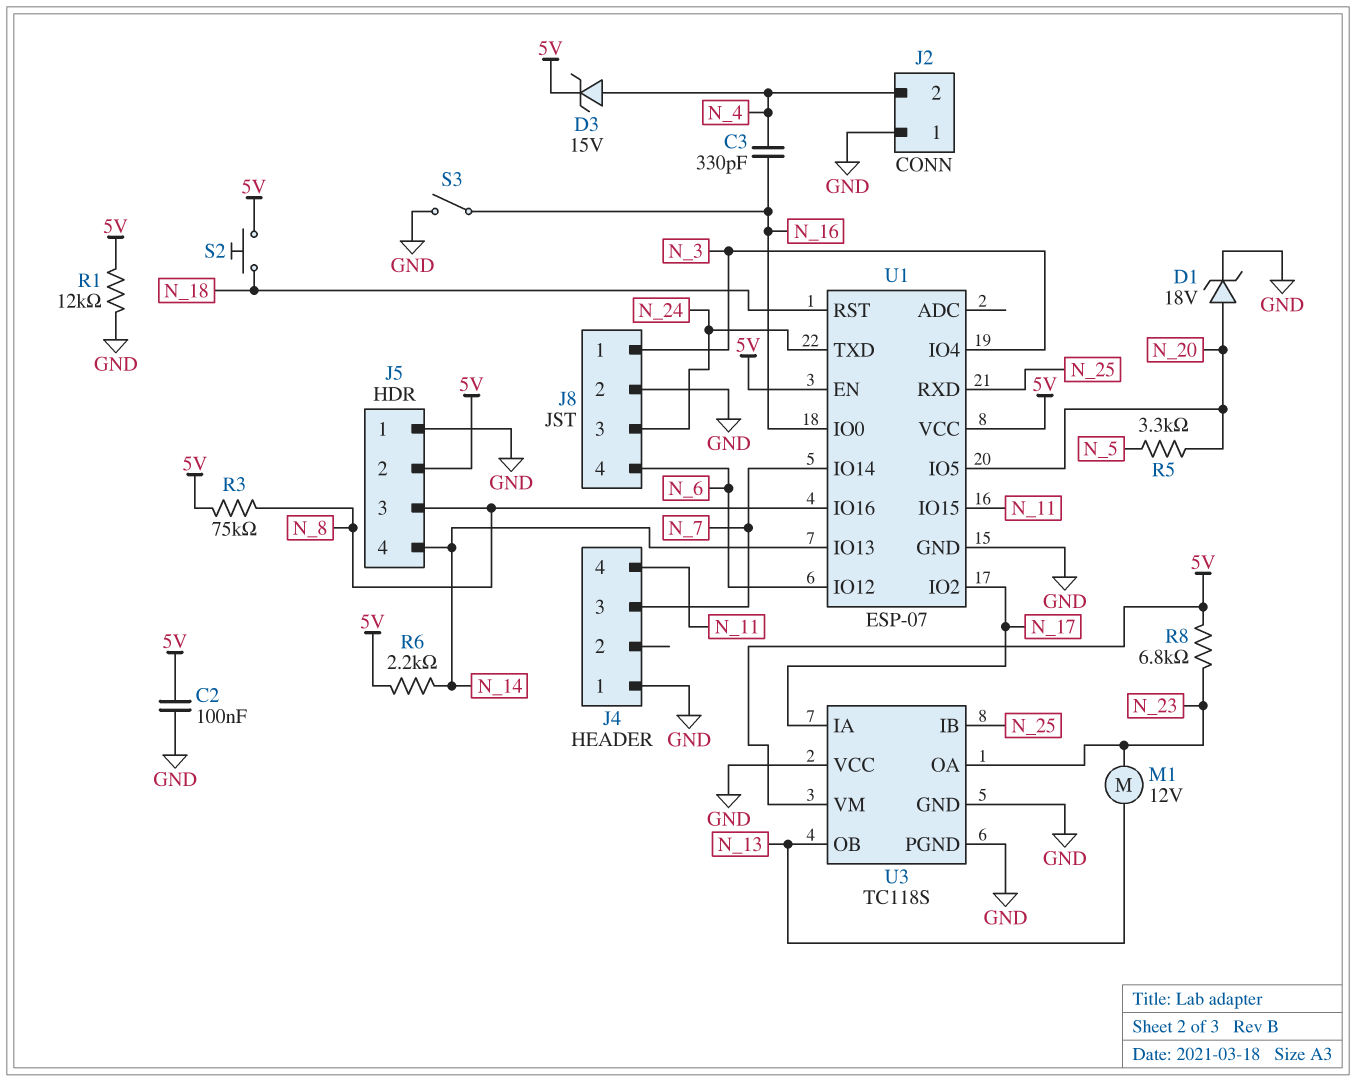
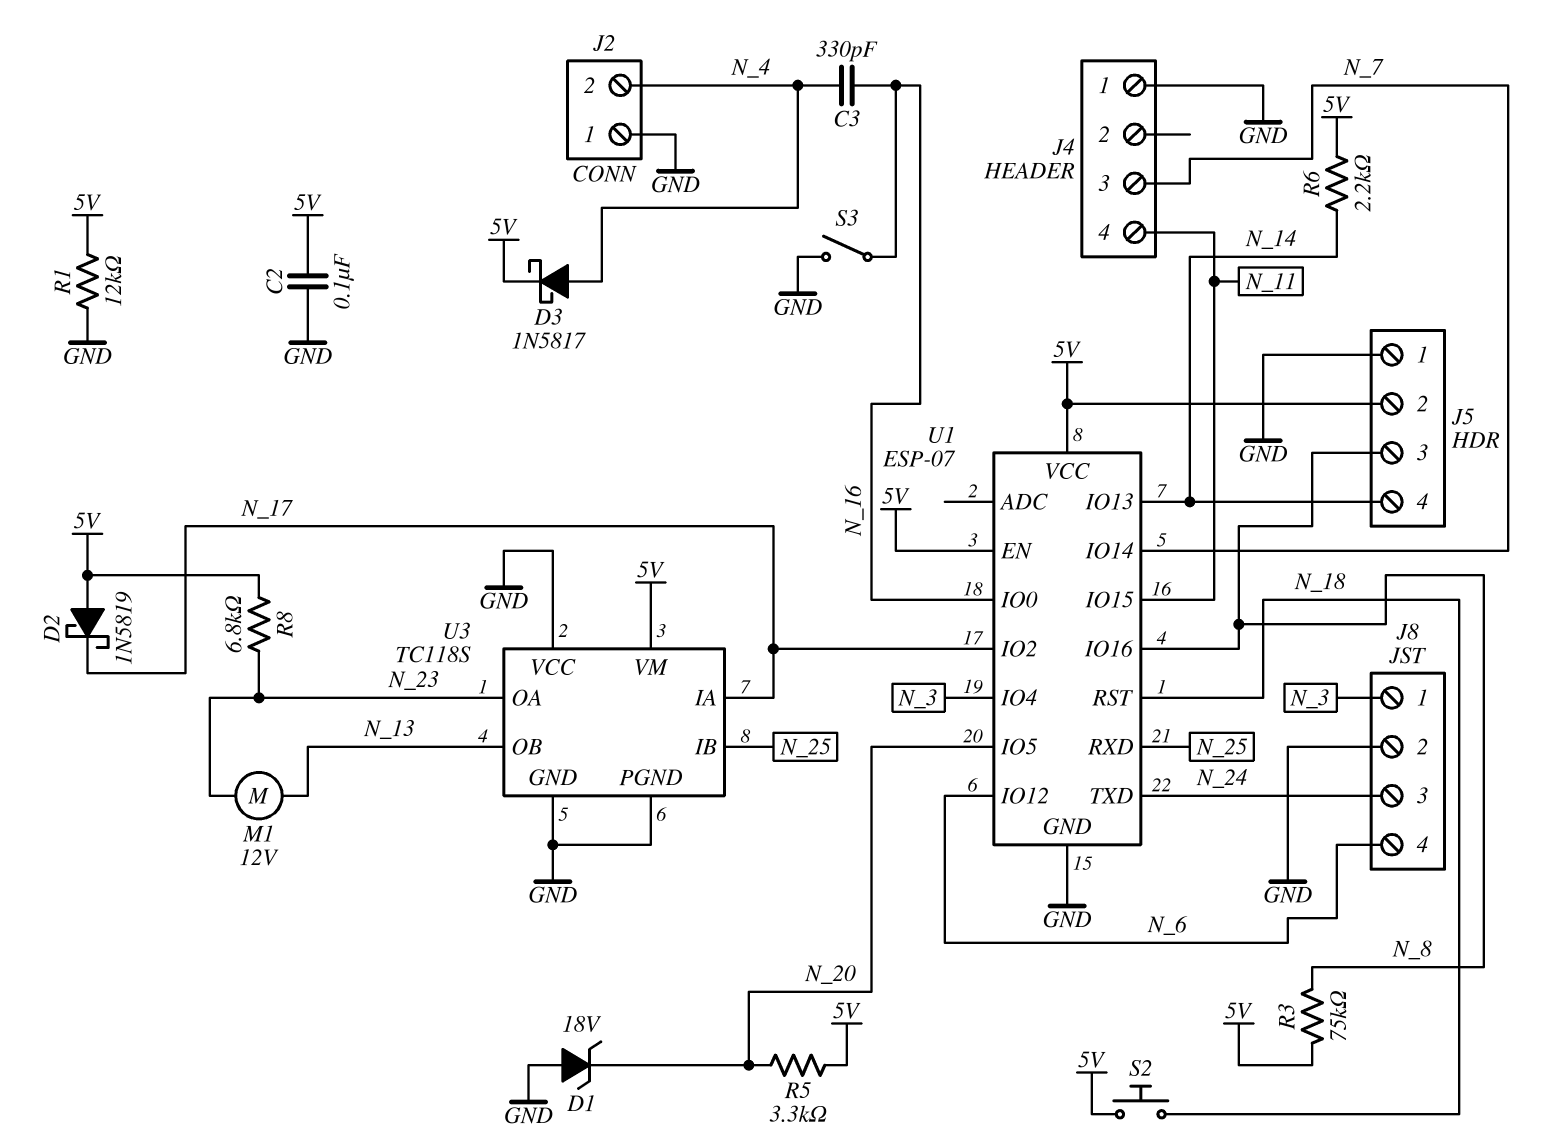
D1: zener 18V (A N_20, K GND) -> zener 18V (A GND, K N_20)
D2: none -> schottky 1N5819 (A 5V, K N_17)
D3: zener 15V (A N_4, K 5V) -> schottky 1N5817 (A N_4, K 5V)
R5: 3.3k (N_5, N_20) -> 3.3k (5V, N_20)

